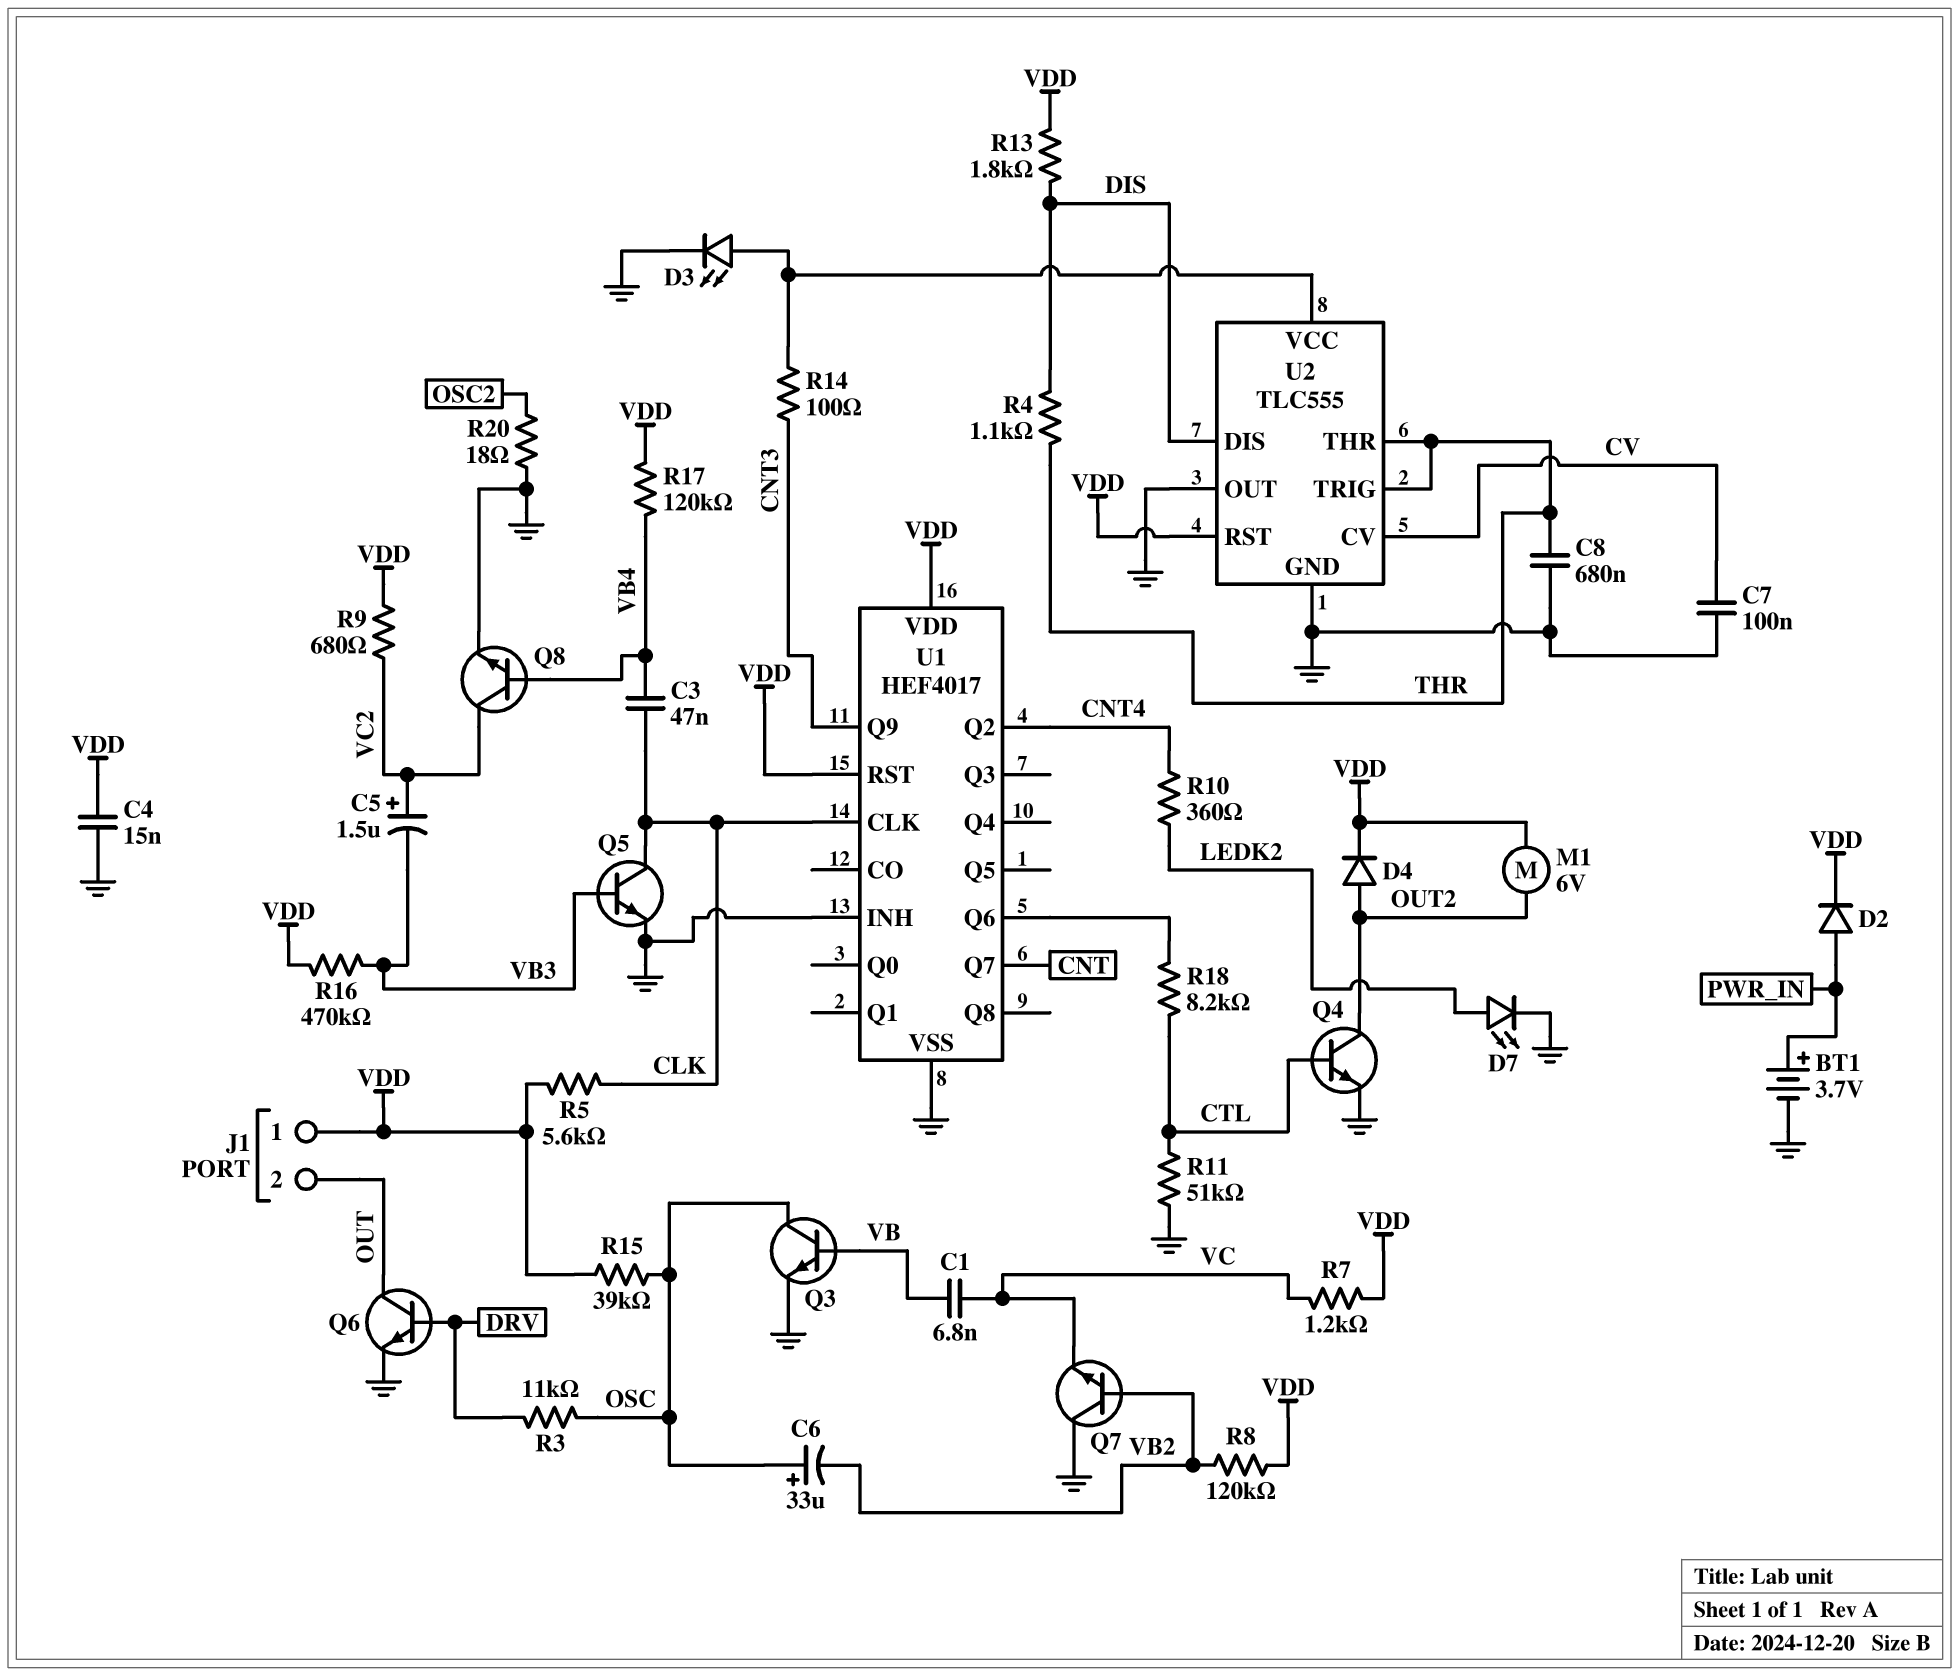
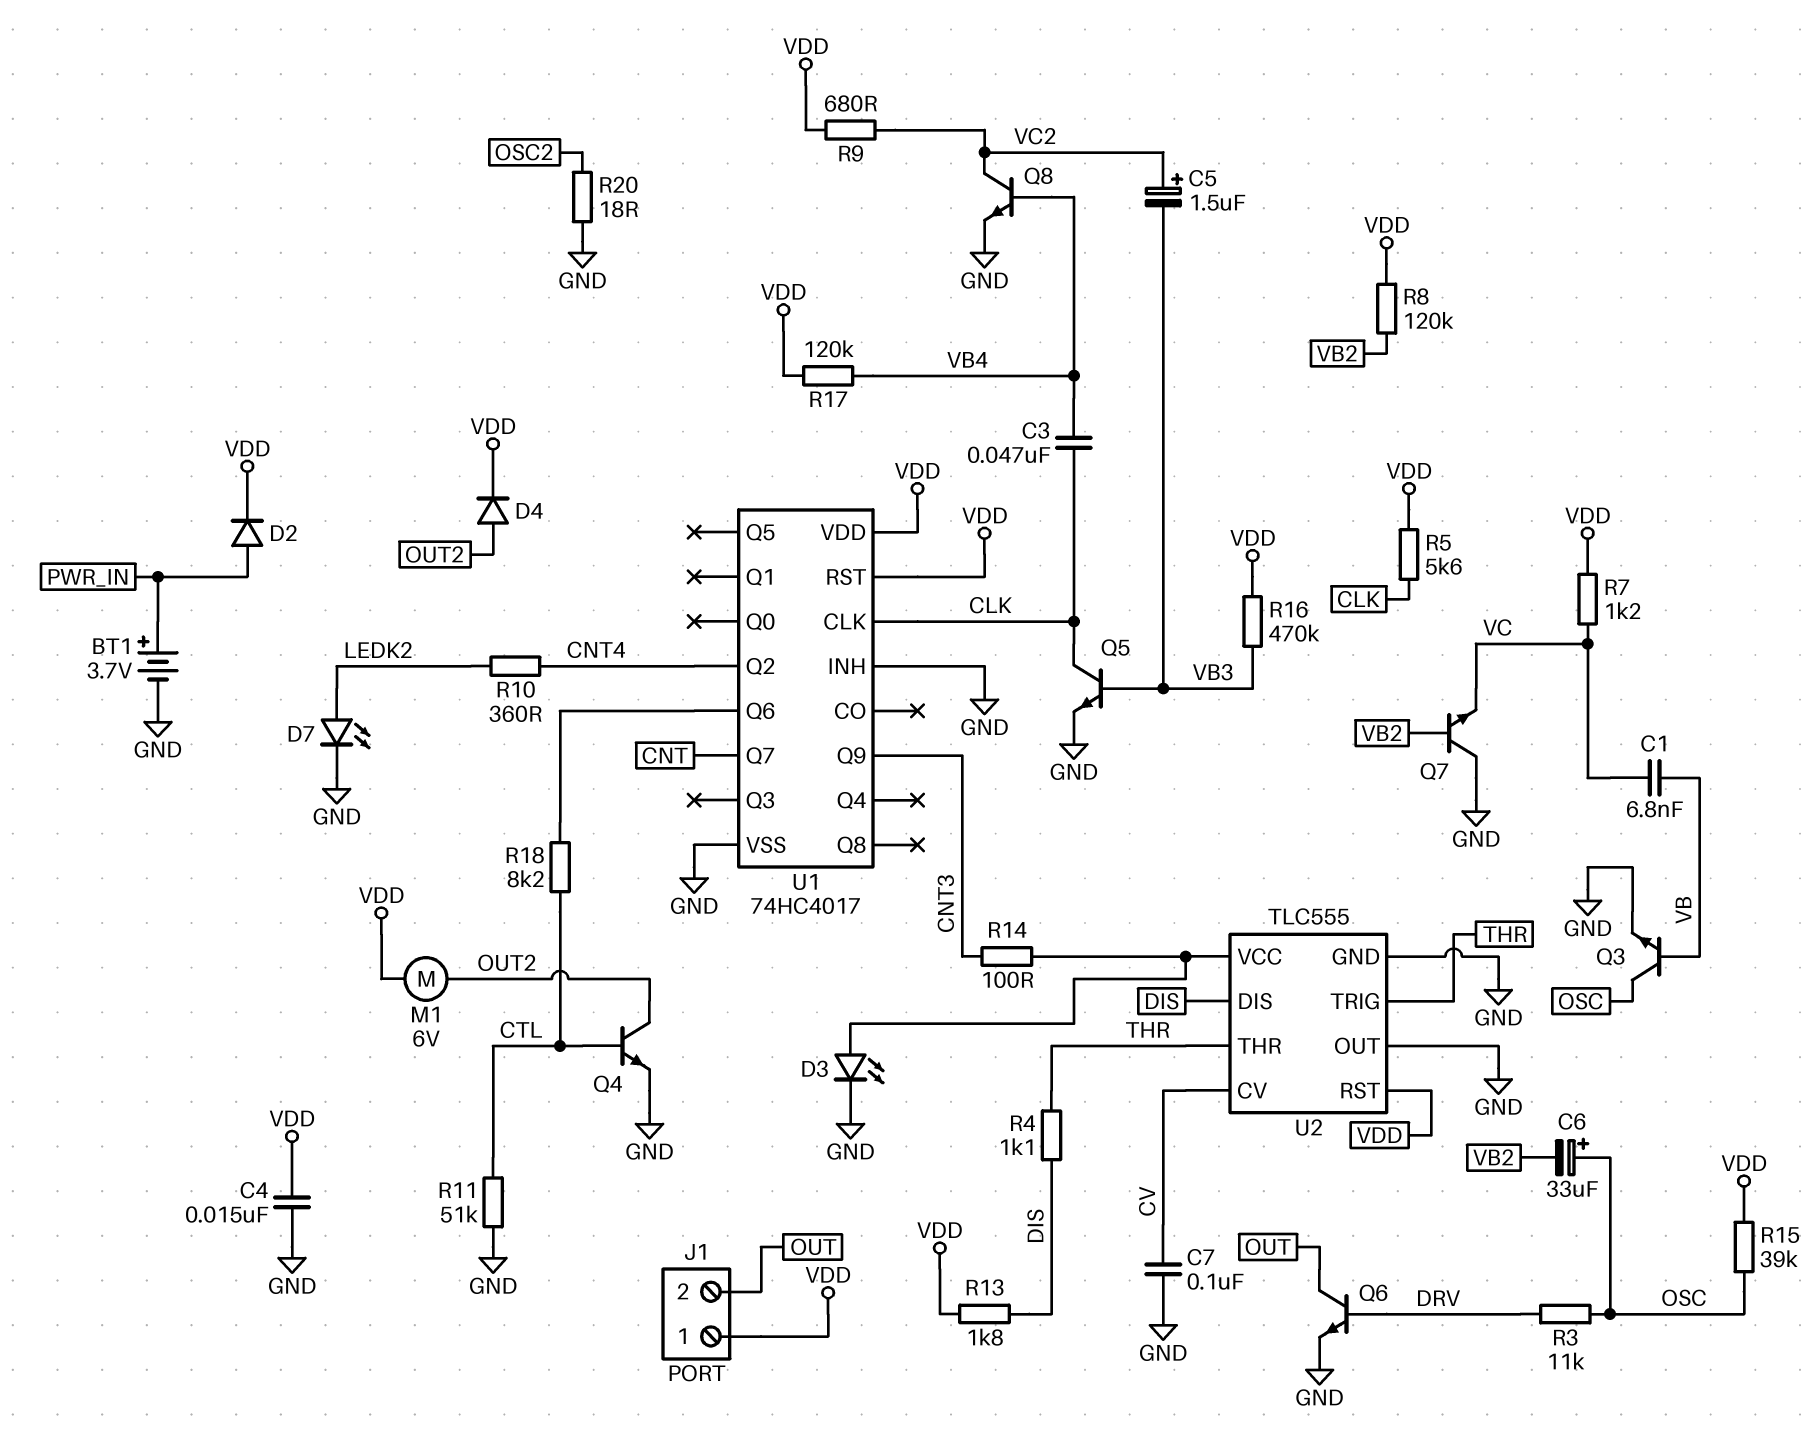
C8: 680nF (GND, THR) -> none
U1: HEF4017 -> 74HC4017

